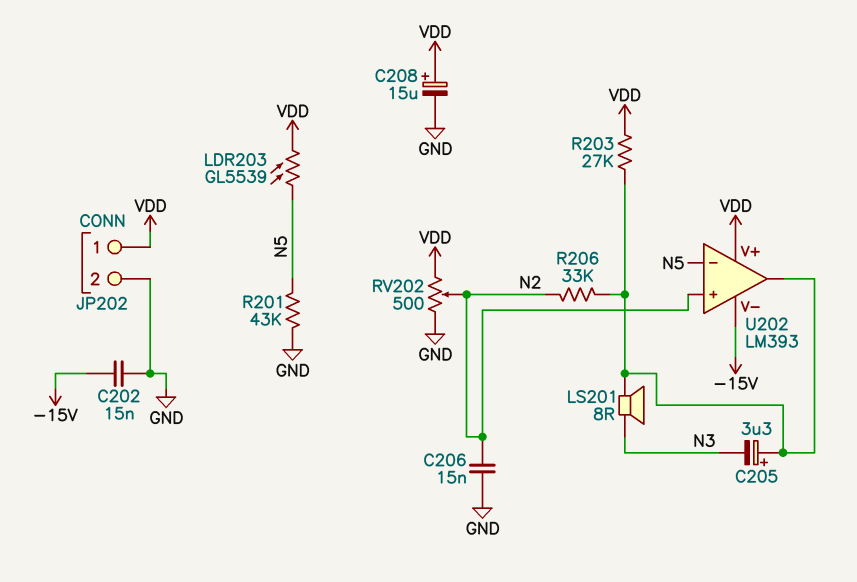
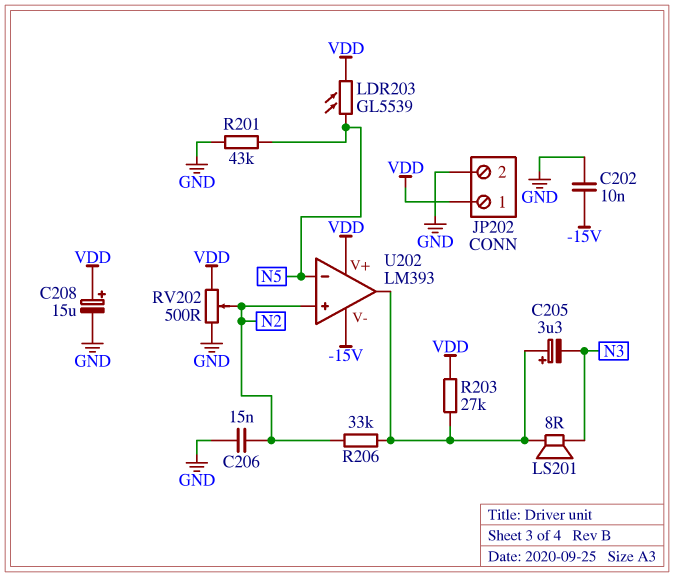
C202: 15nF (-15V, GND) -> 10nF (-15V, GND)

